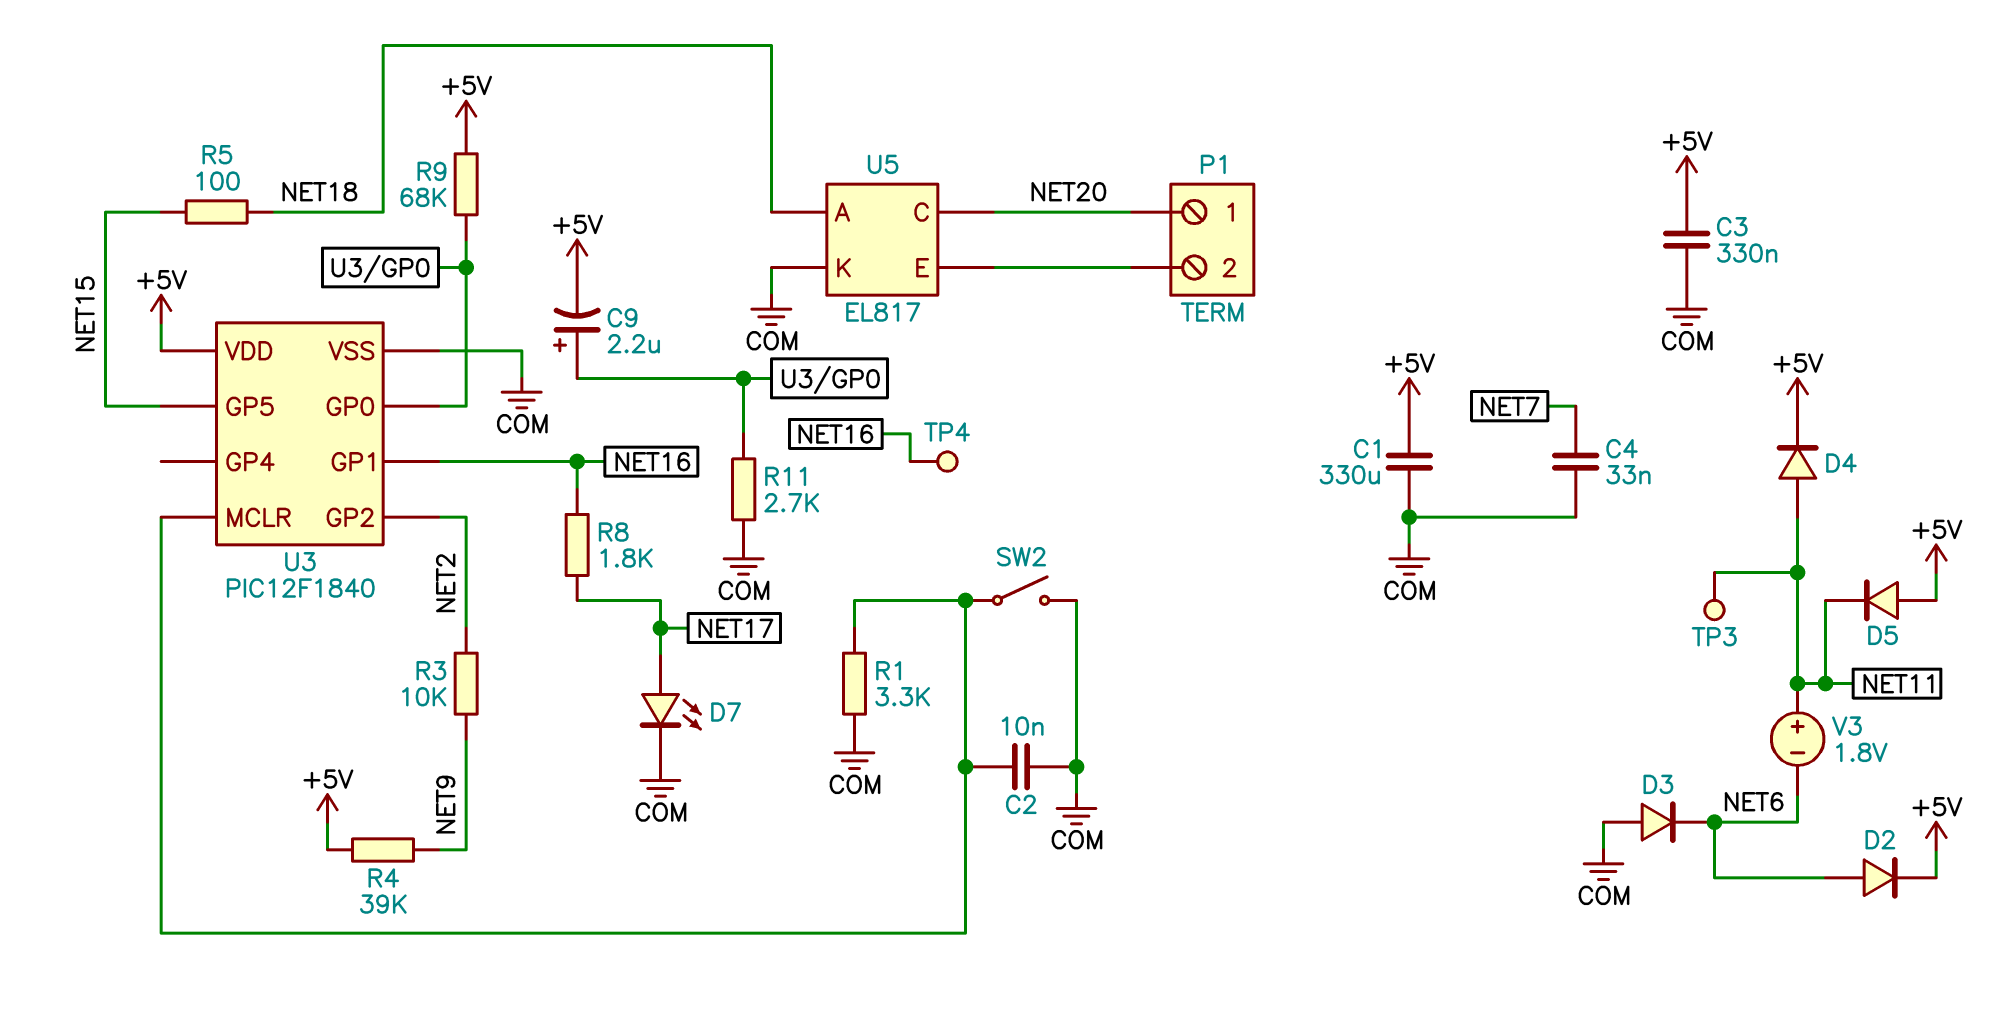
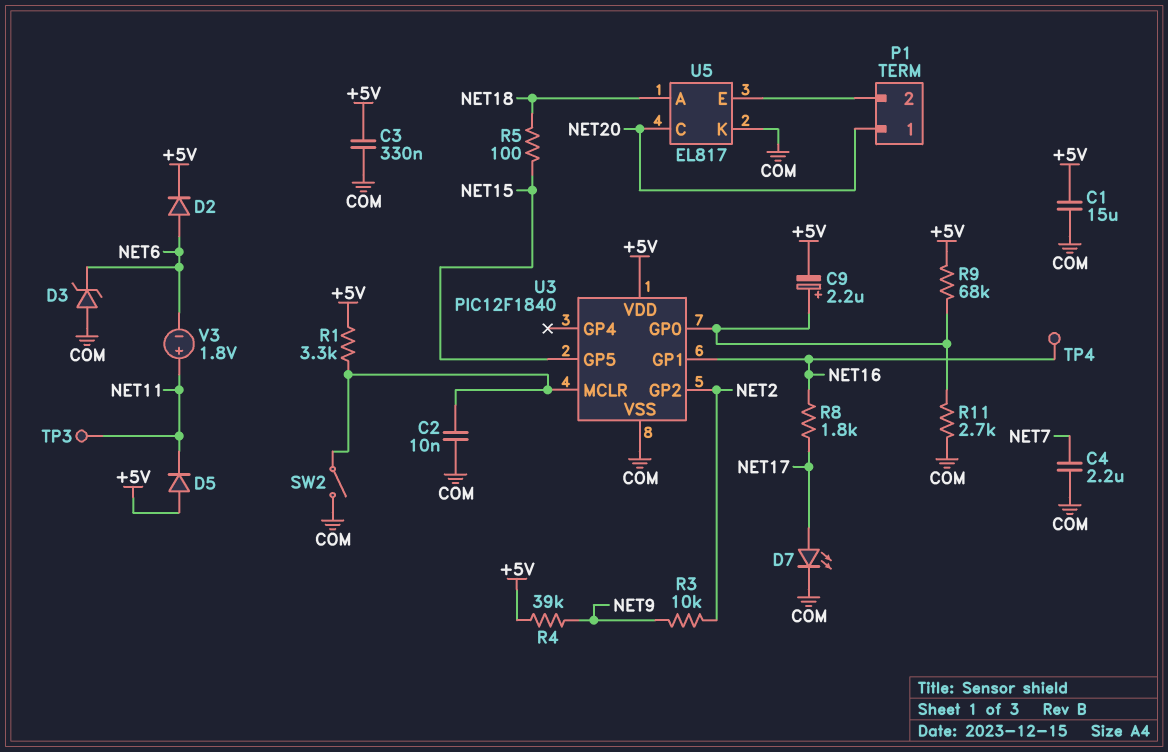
C1: 330uF (+5V, COM) -> 15uF (+5V, COM)
C4: 33nF (COM, NET7) -> 2.2uF (COM, NET7)
D3: diode (A COM, K NET6) -> zener (A COM, K NET6)
D4: diode (A NET11, K +5V) -> none
R1: 3.3k (COM, U3/MCLR) -> 3.3k (+5V, U3/MCLR)

